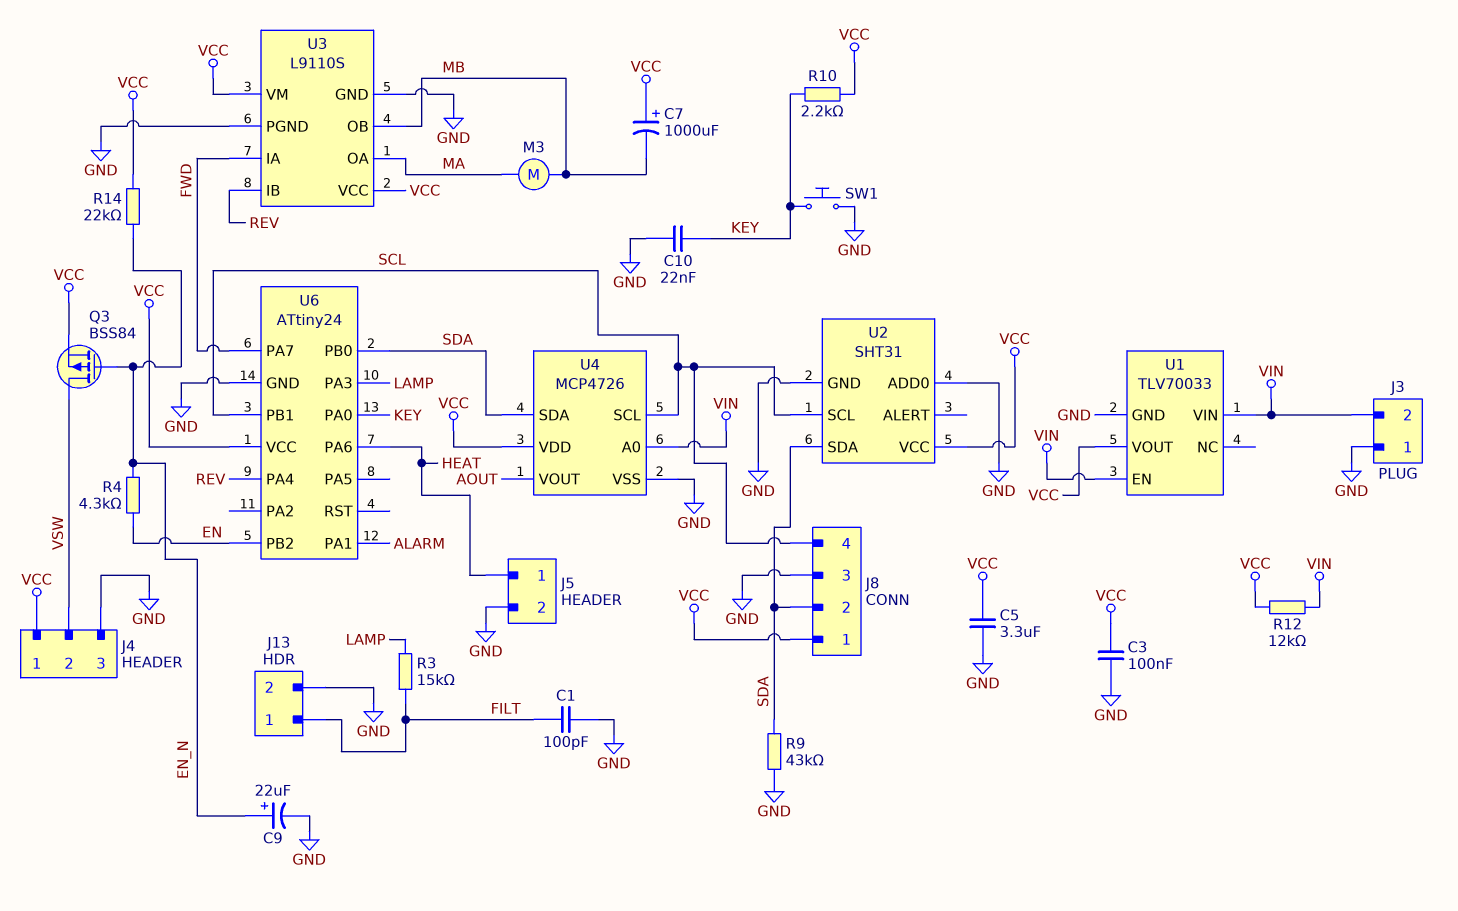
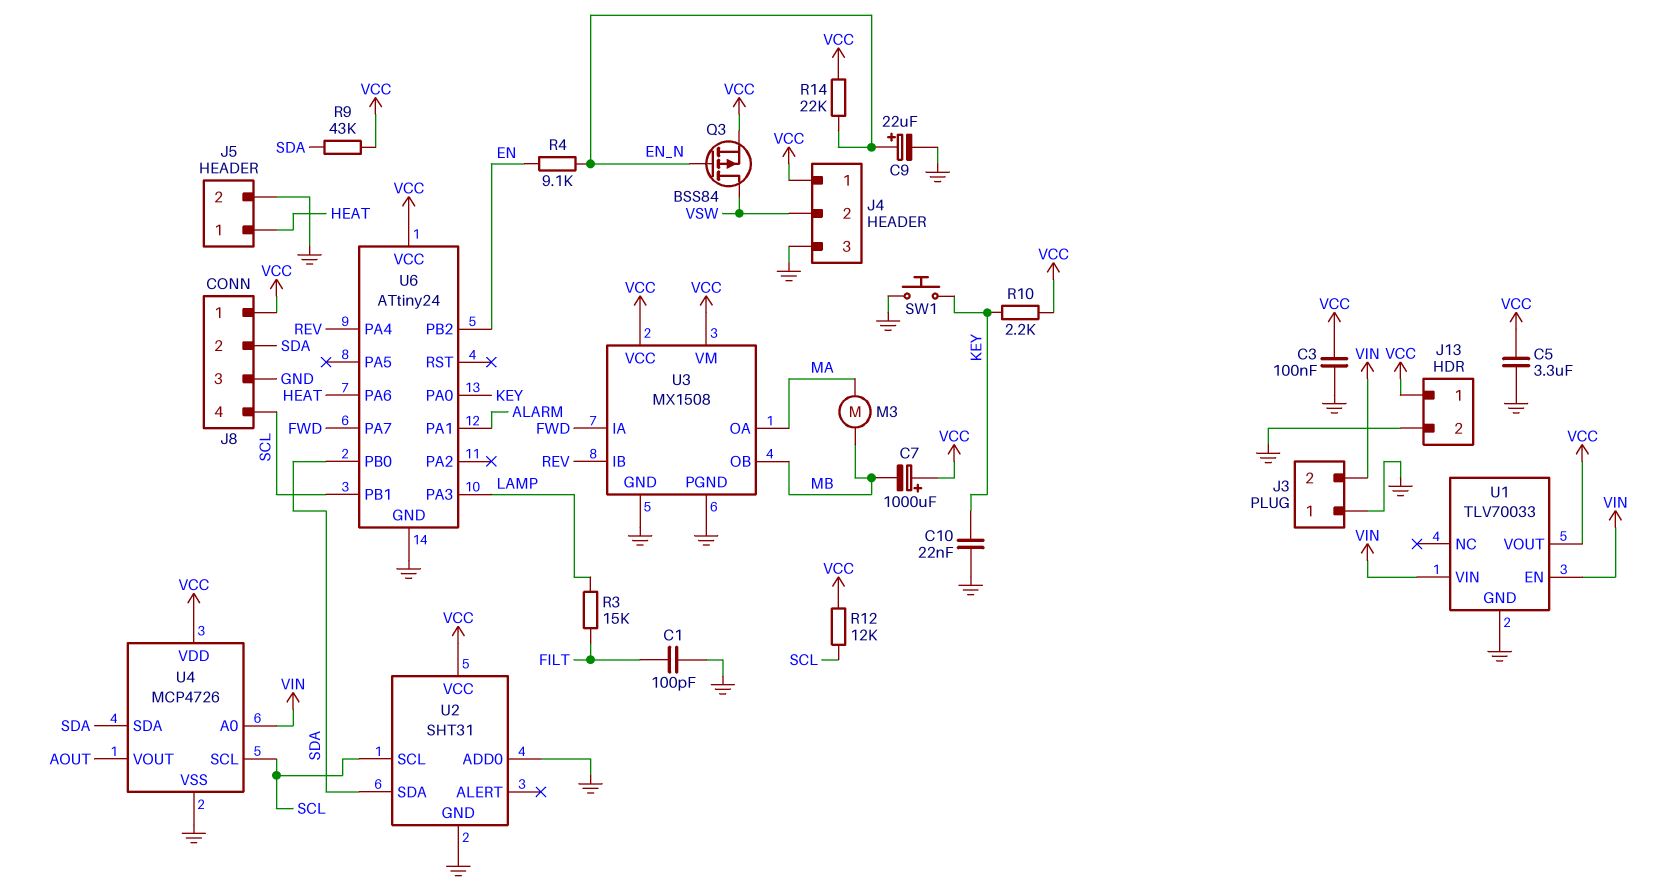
J13 pin 1: FILT -> VCC
R4: 4.3k (EN, EN_N) -> 9.1k (EN, EN_N)
R9: 43k (GND, SDA) -> 43k (SDA, VCC)
R12: 12k (VCC, VIN) -> 12k (SCL, VCC)
U3: L9110S -> MX1508

